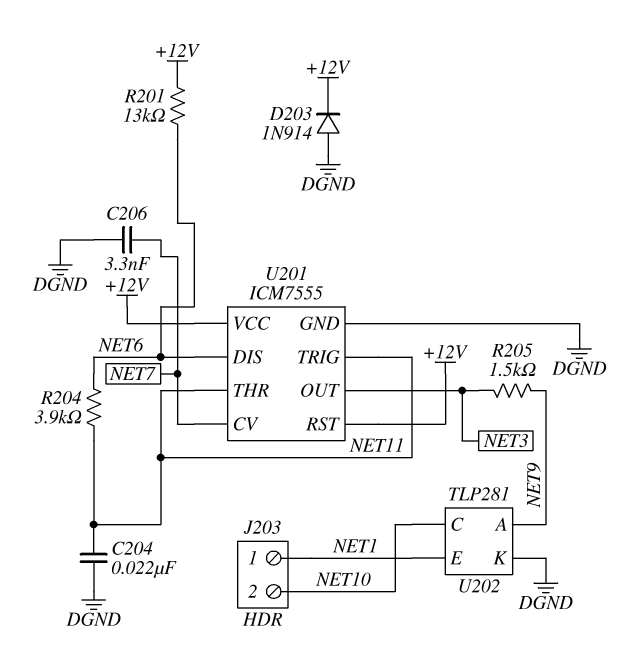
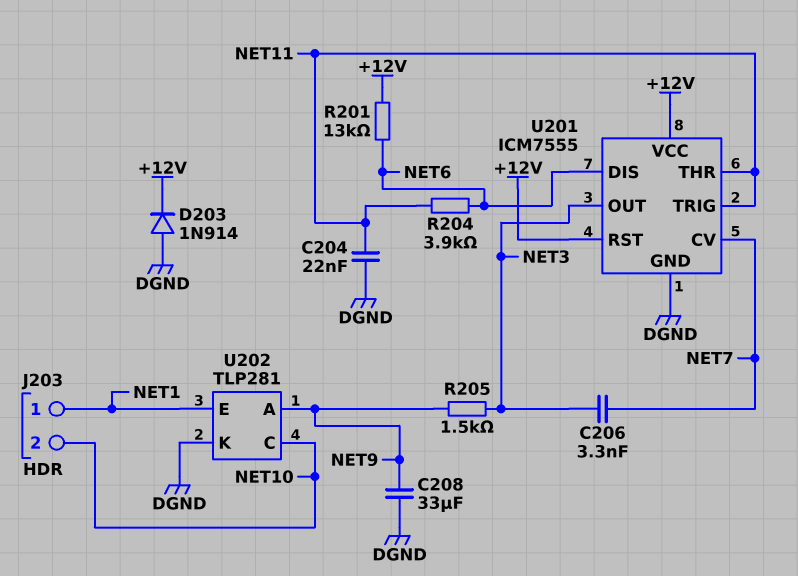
C206: 3.3nF (DGND, NET7) -> 3.3nF (NET3, NET7)
C208: none -> 33uF (DGND, NET9)

